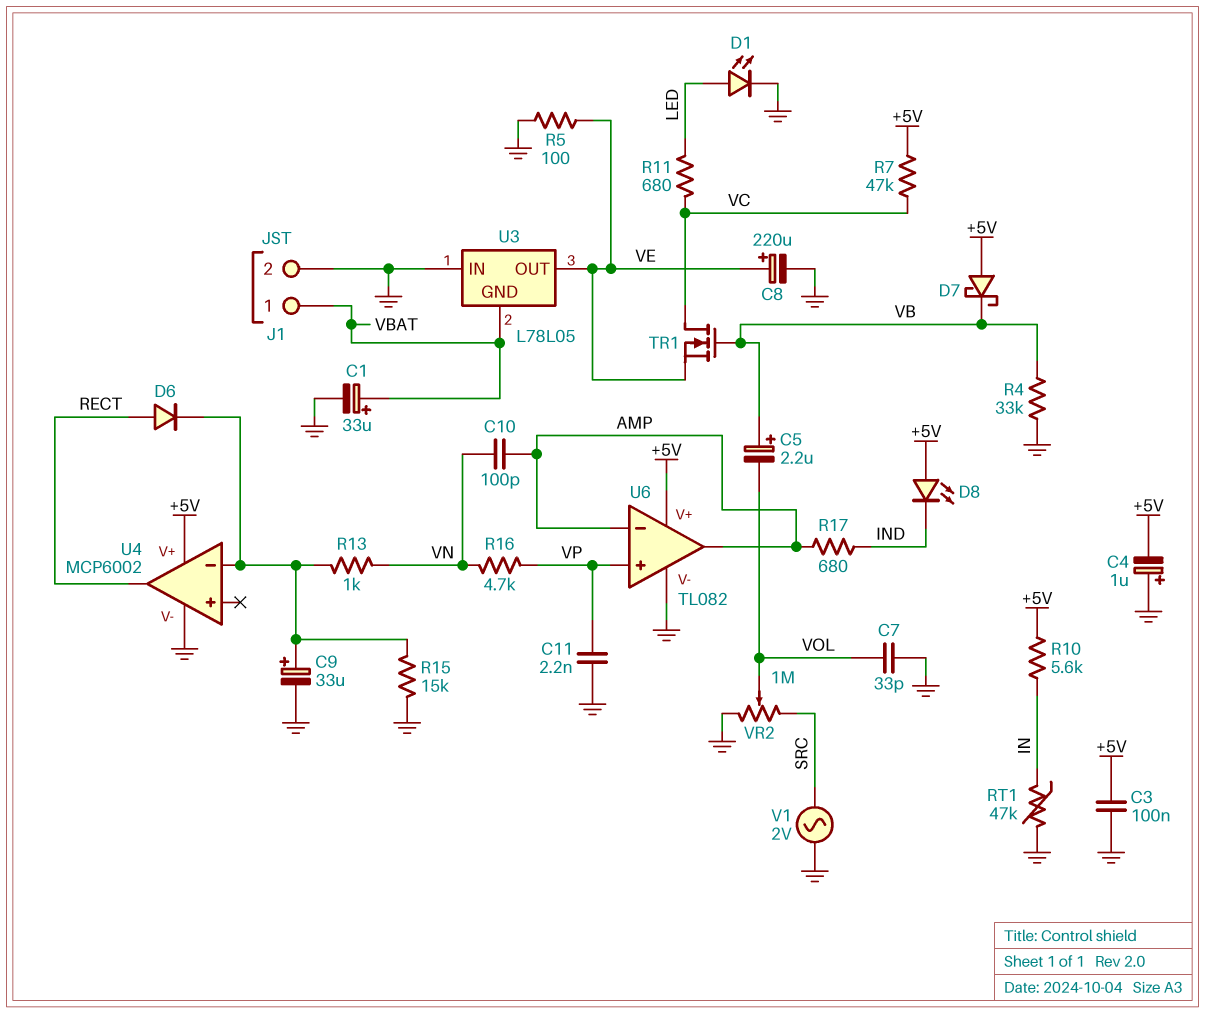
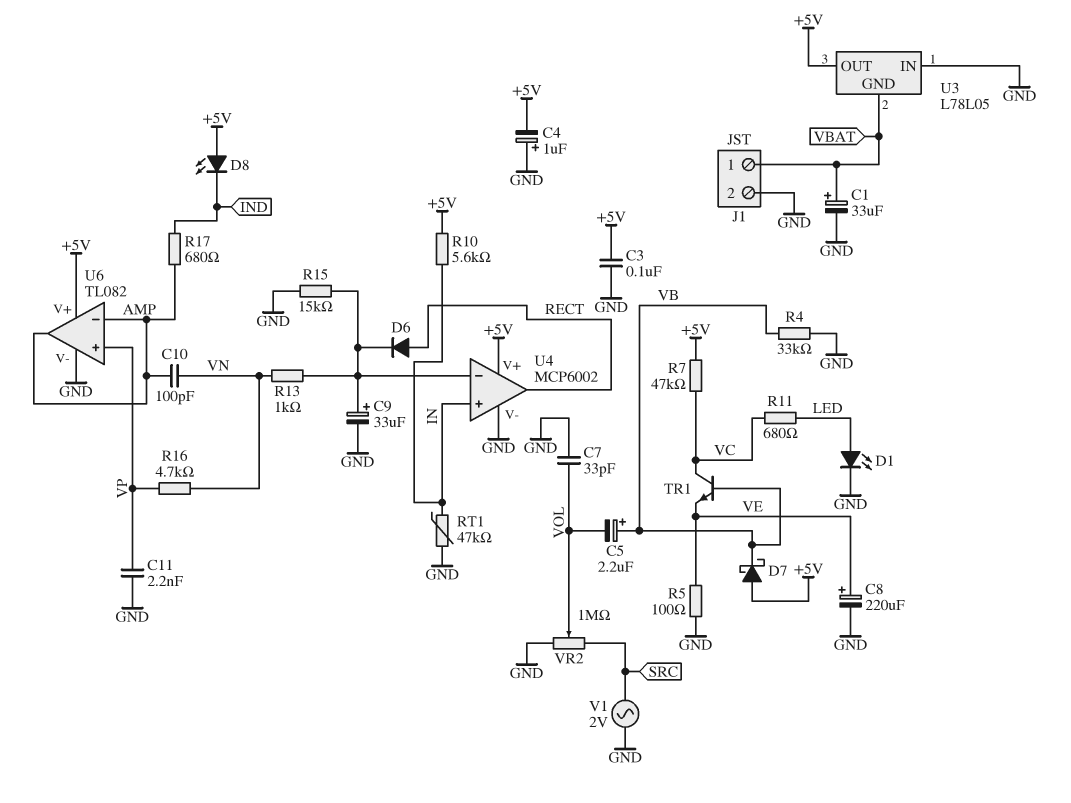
TR1: NMOS (G VB, D VC, S VE) -> NPN (B VB, C VC, E VE)
U3 pin OUT: VE -> +5V
U4 pin in+: none -> IN

